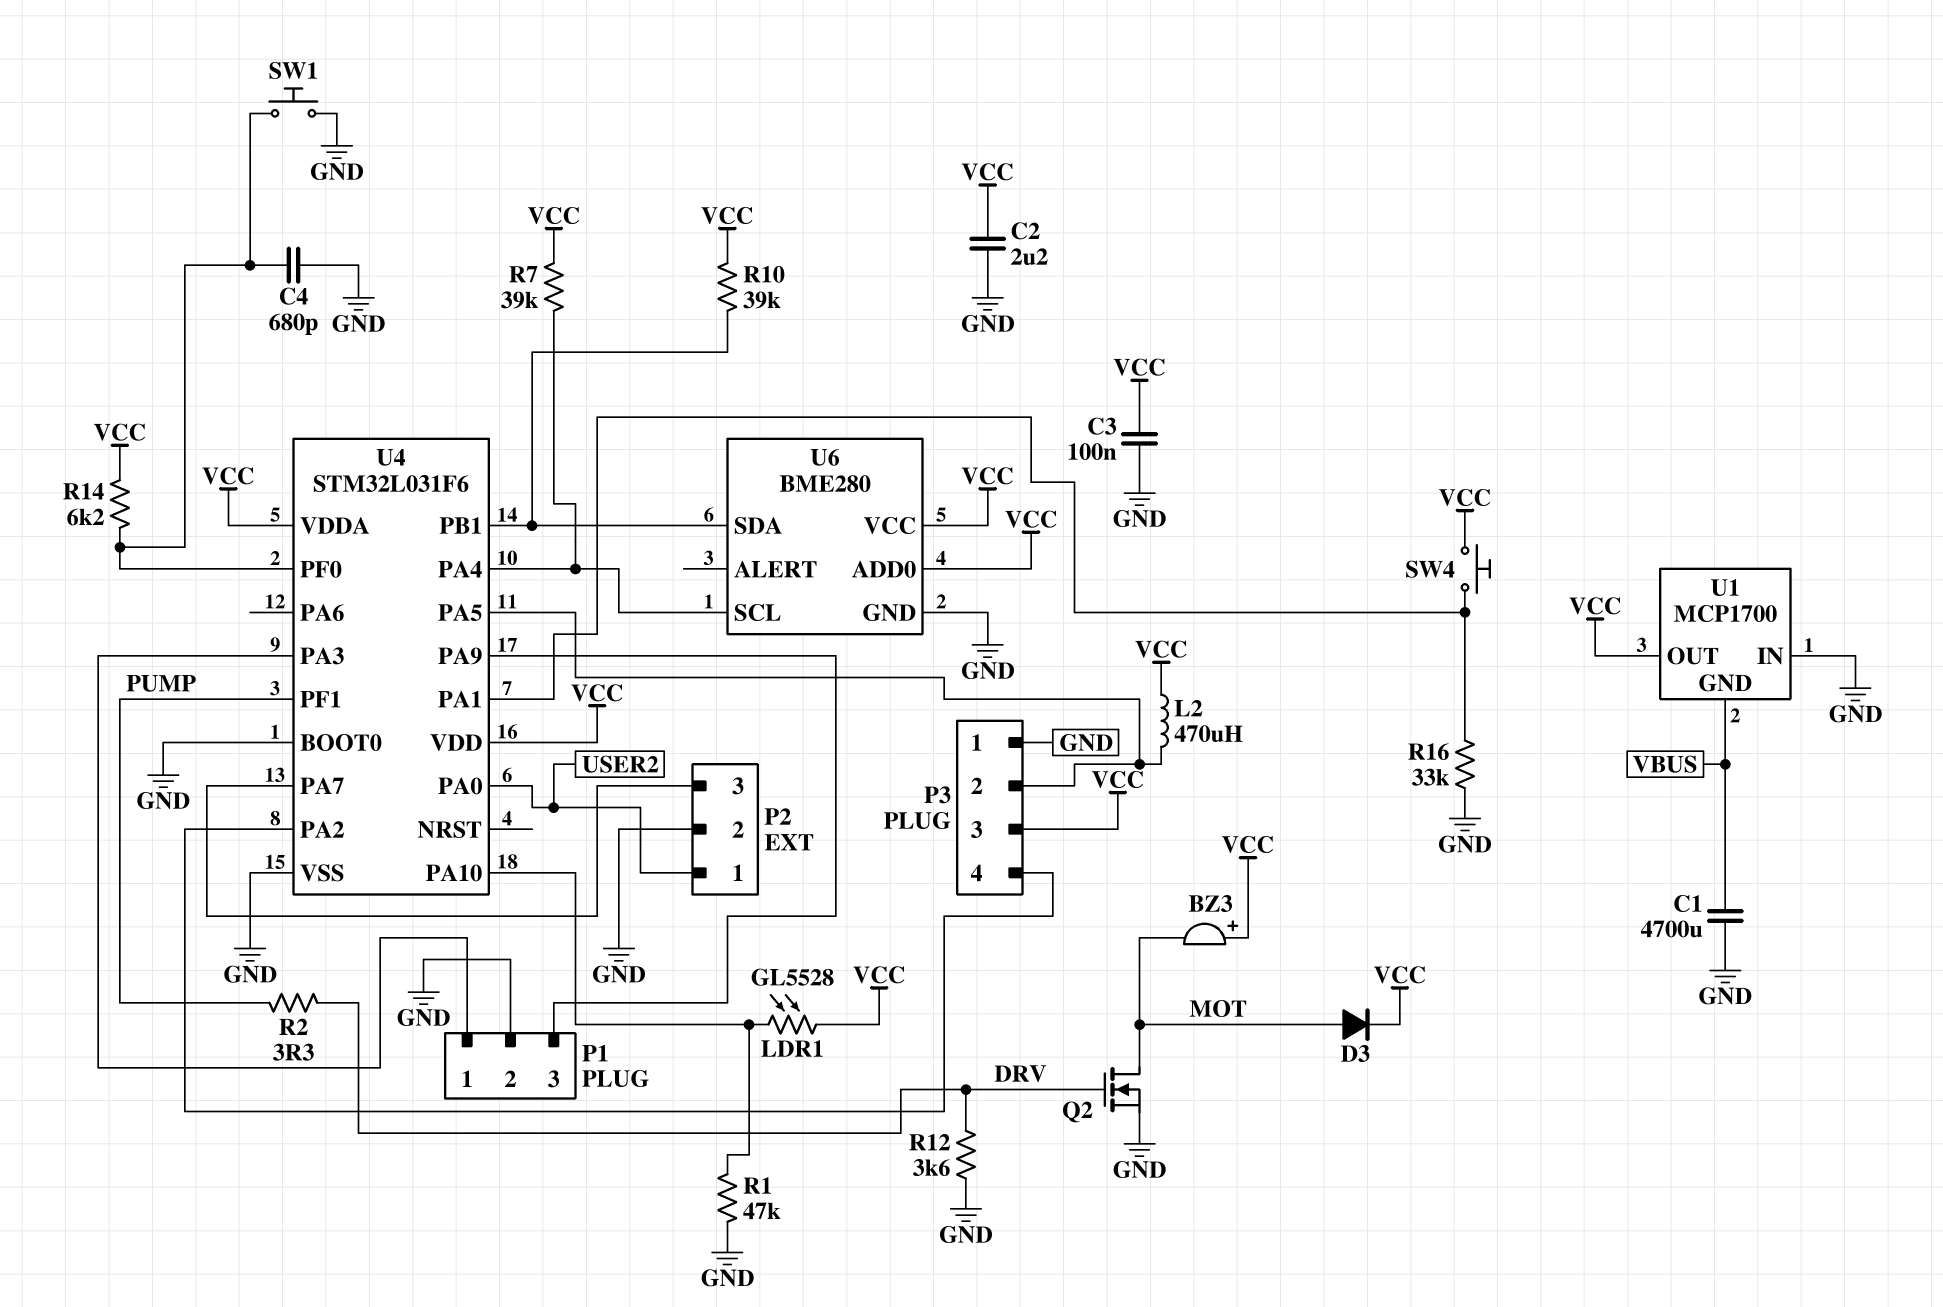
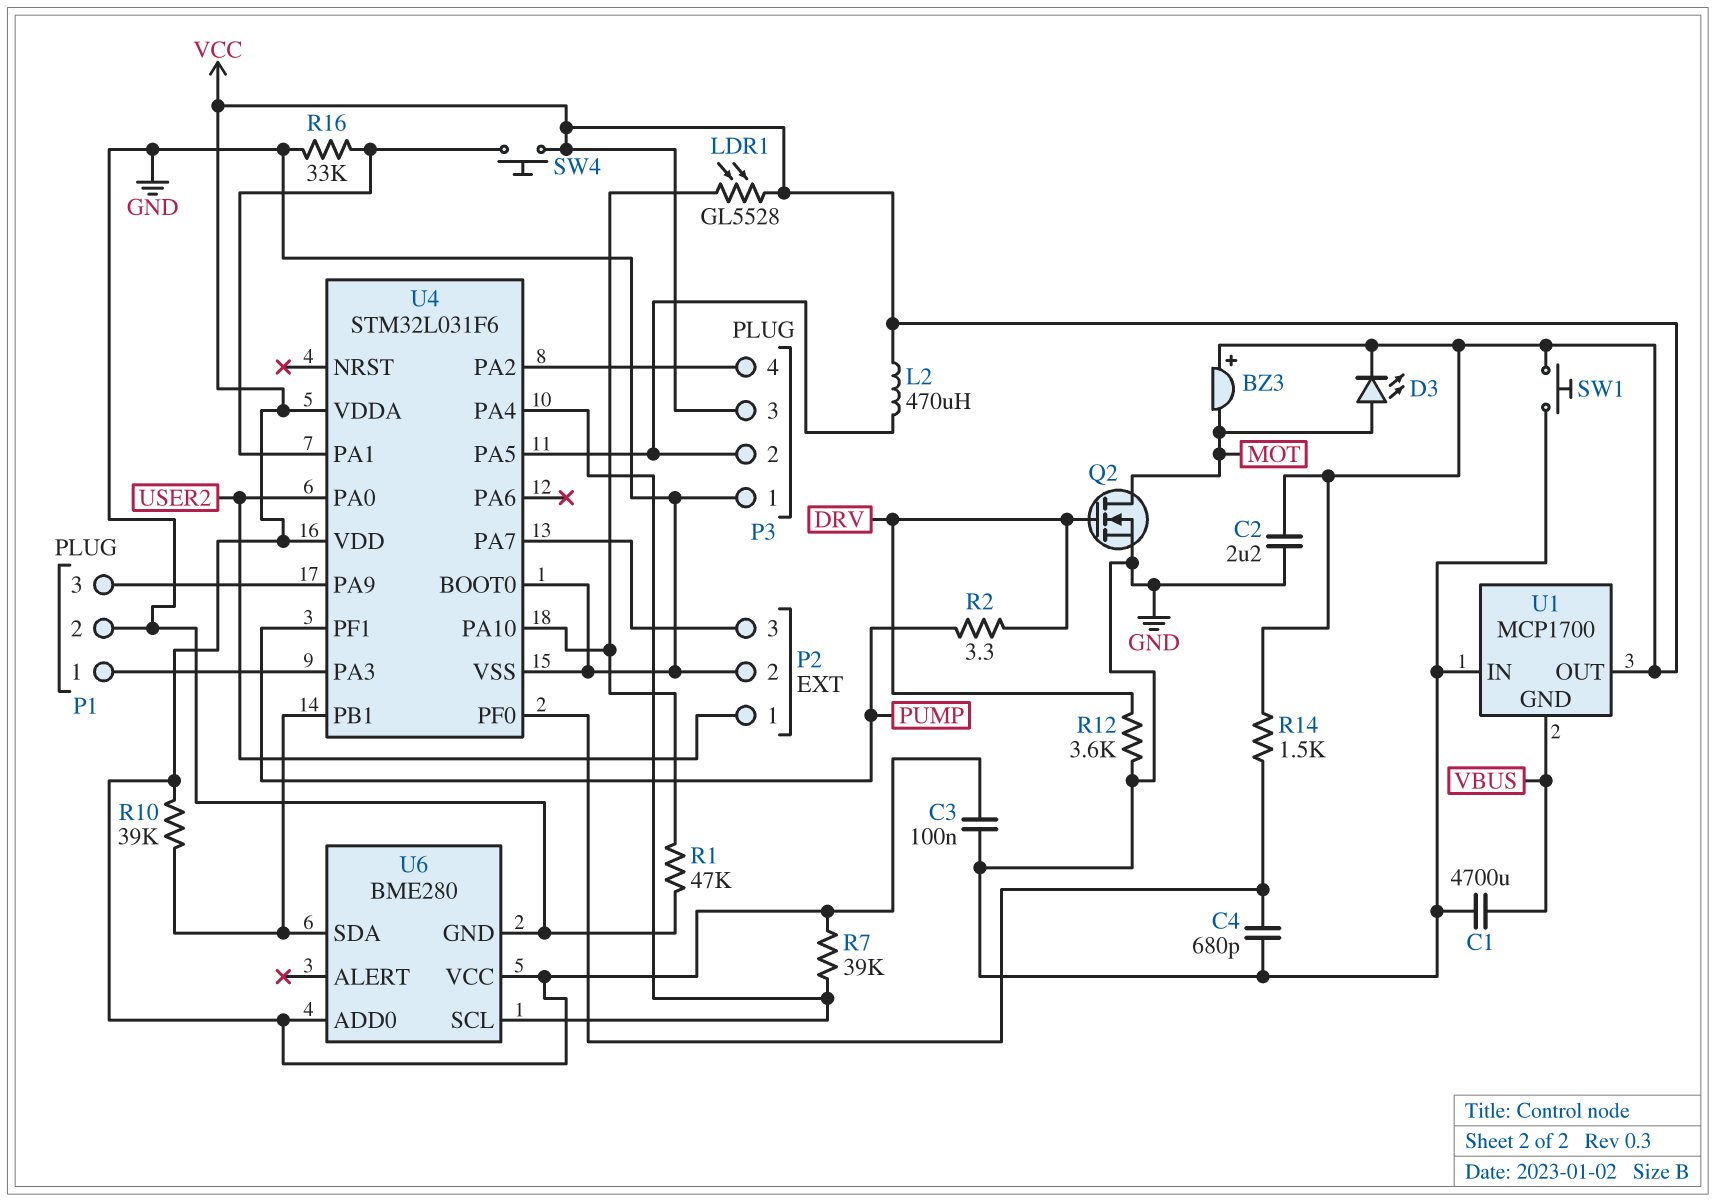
D3: diode (A MOT, K VCC) -> LED (A MOT, K VCC)
R14: 6.2k (U4/PF0, VCC) -> 1.5k (U4/PF0, VCC)
SW1: button (GND, U4/PF0) -> button (GND, VCC)

